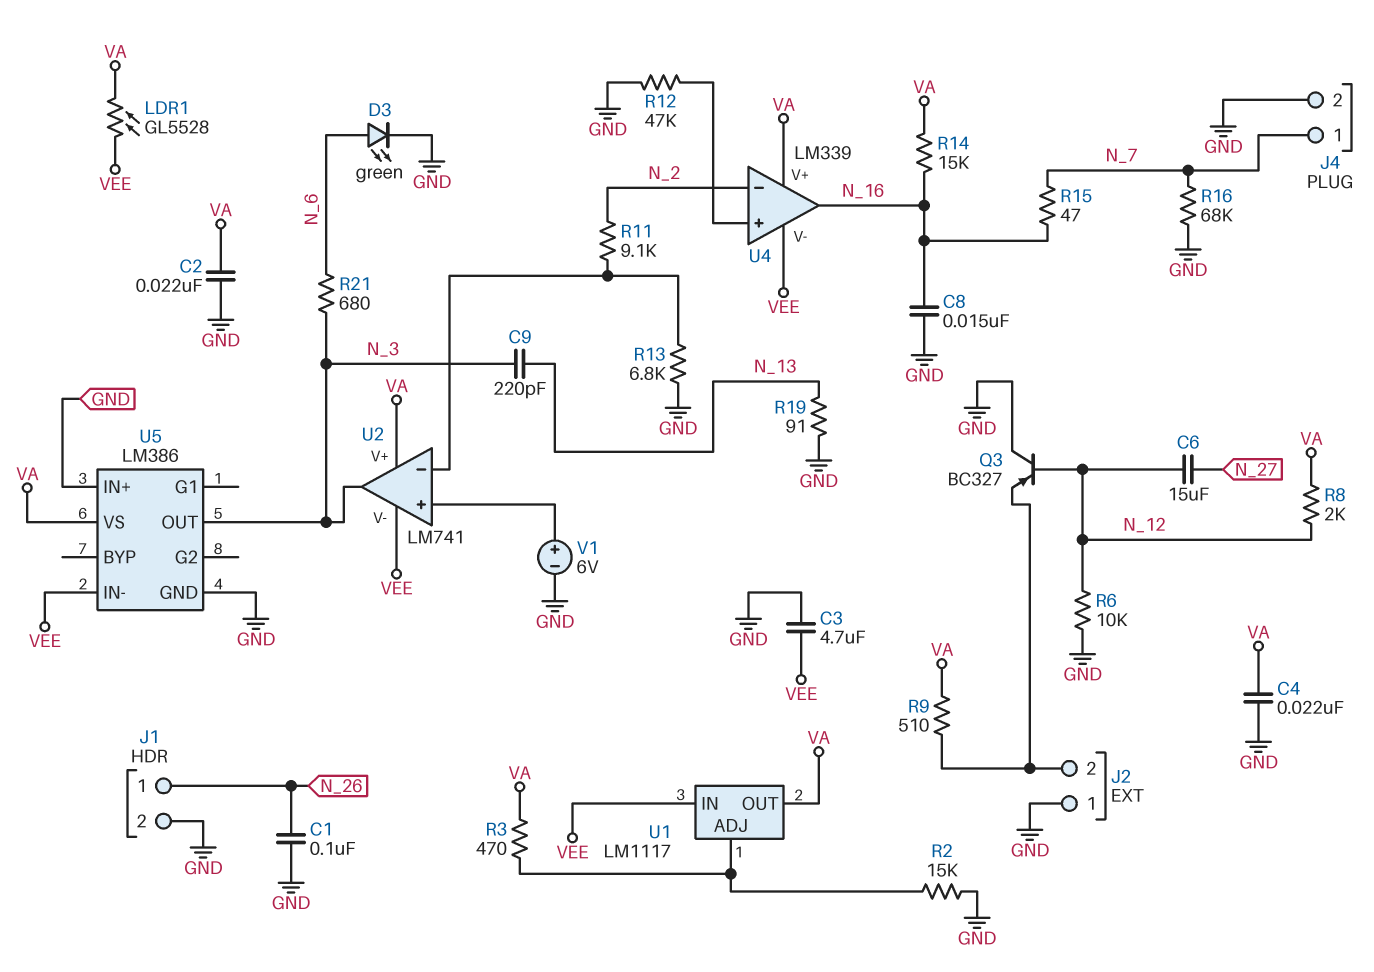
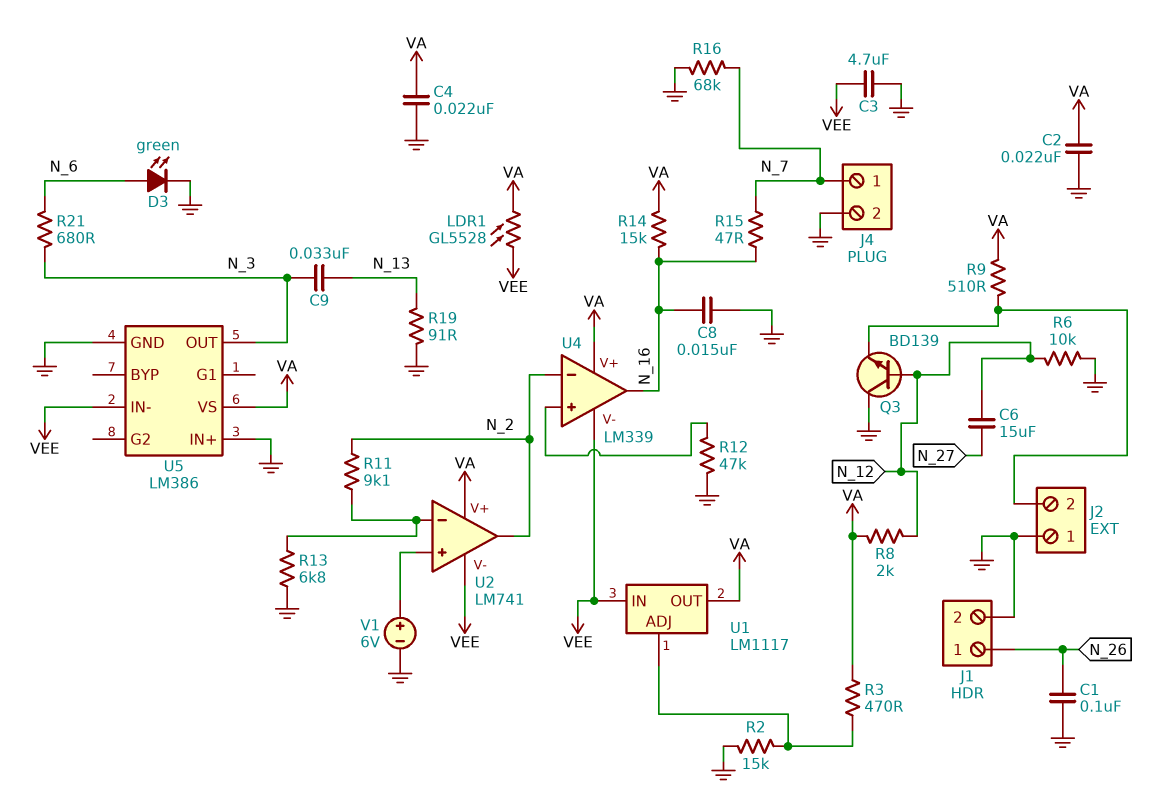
C9: 220pF (N_3, N_13) -> 33nF (N_3, N_13)
Q3: PNP BC327 (B N_12, C GND, E J2/2) -> NPN BD139 (B N_12, C GND, E J2/2)
U2 pin out: N_3 -> N_2

